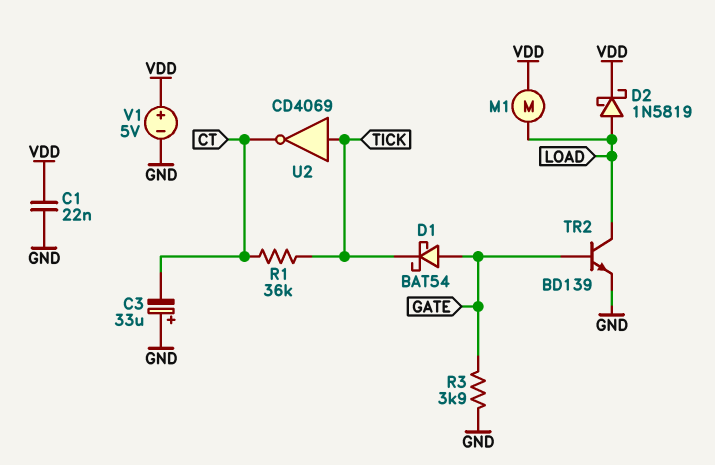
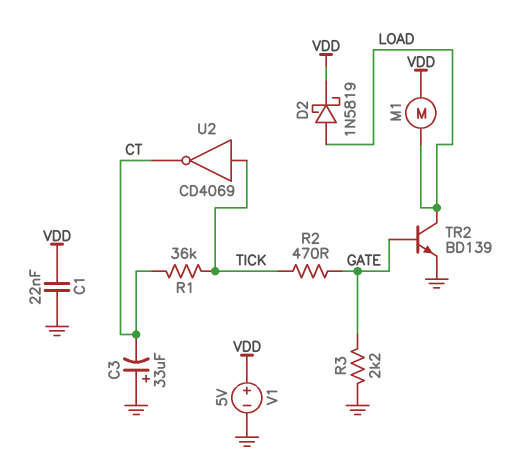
D1: schottky BAT54 (A GATE, K TICK) -> none
R2: none -> 470 (GATE, TICK)
R3: 3.9k (GATE, GND) -> 2.2k (GATE, GND)

